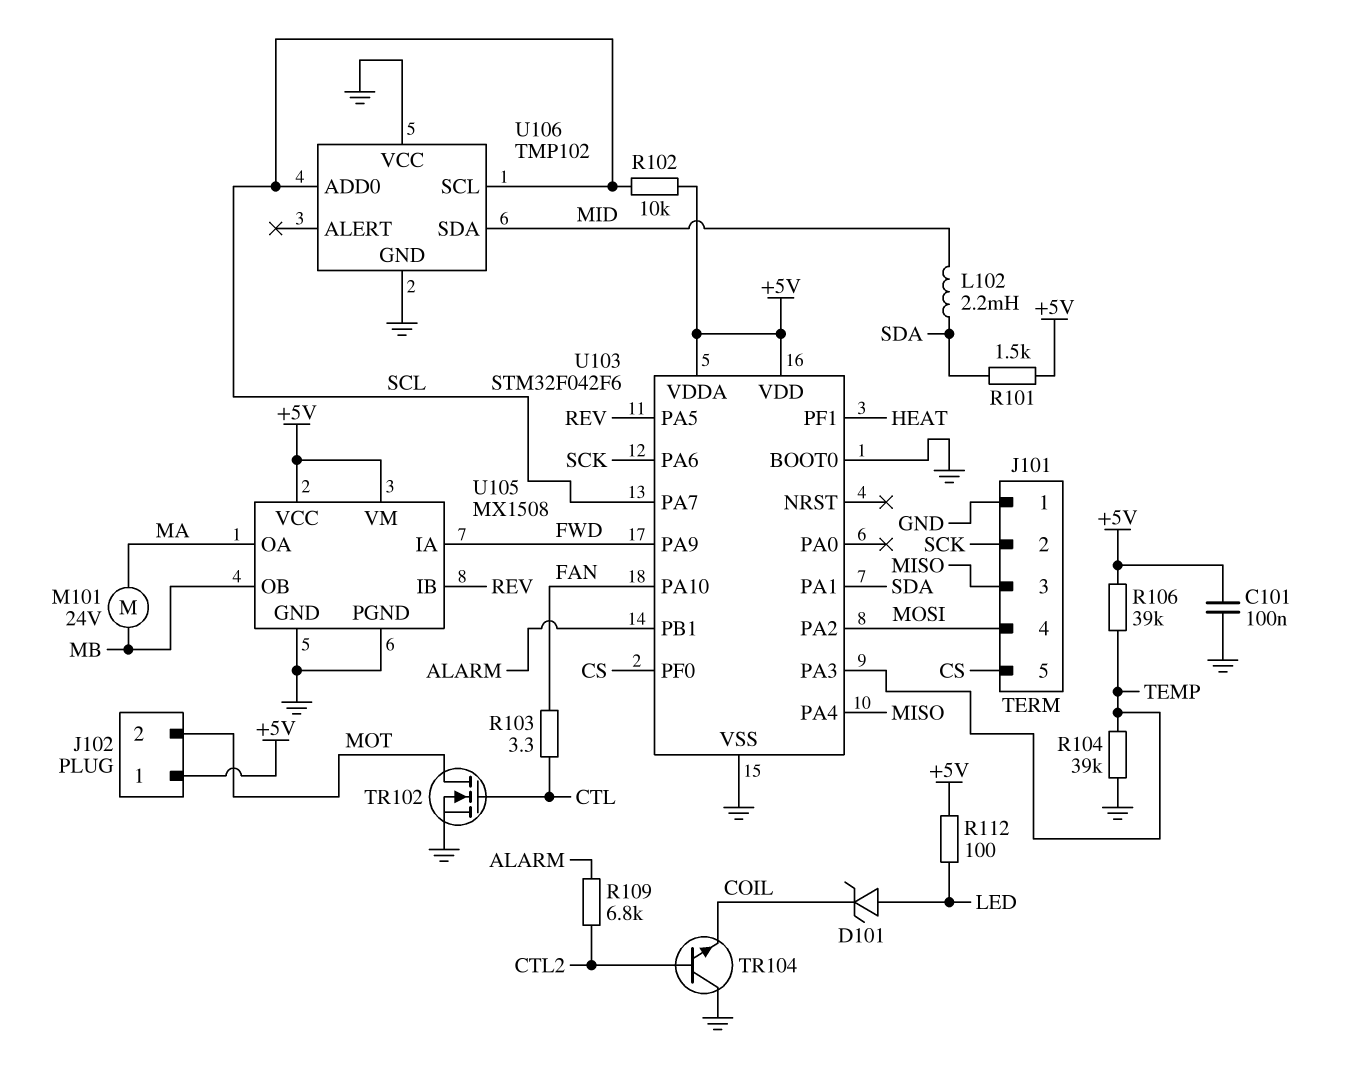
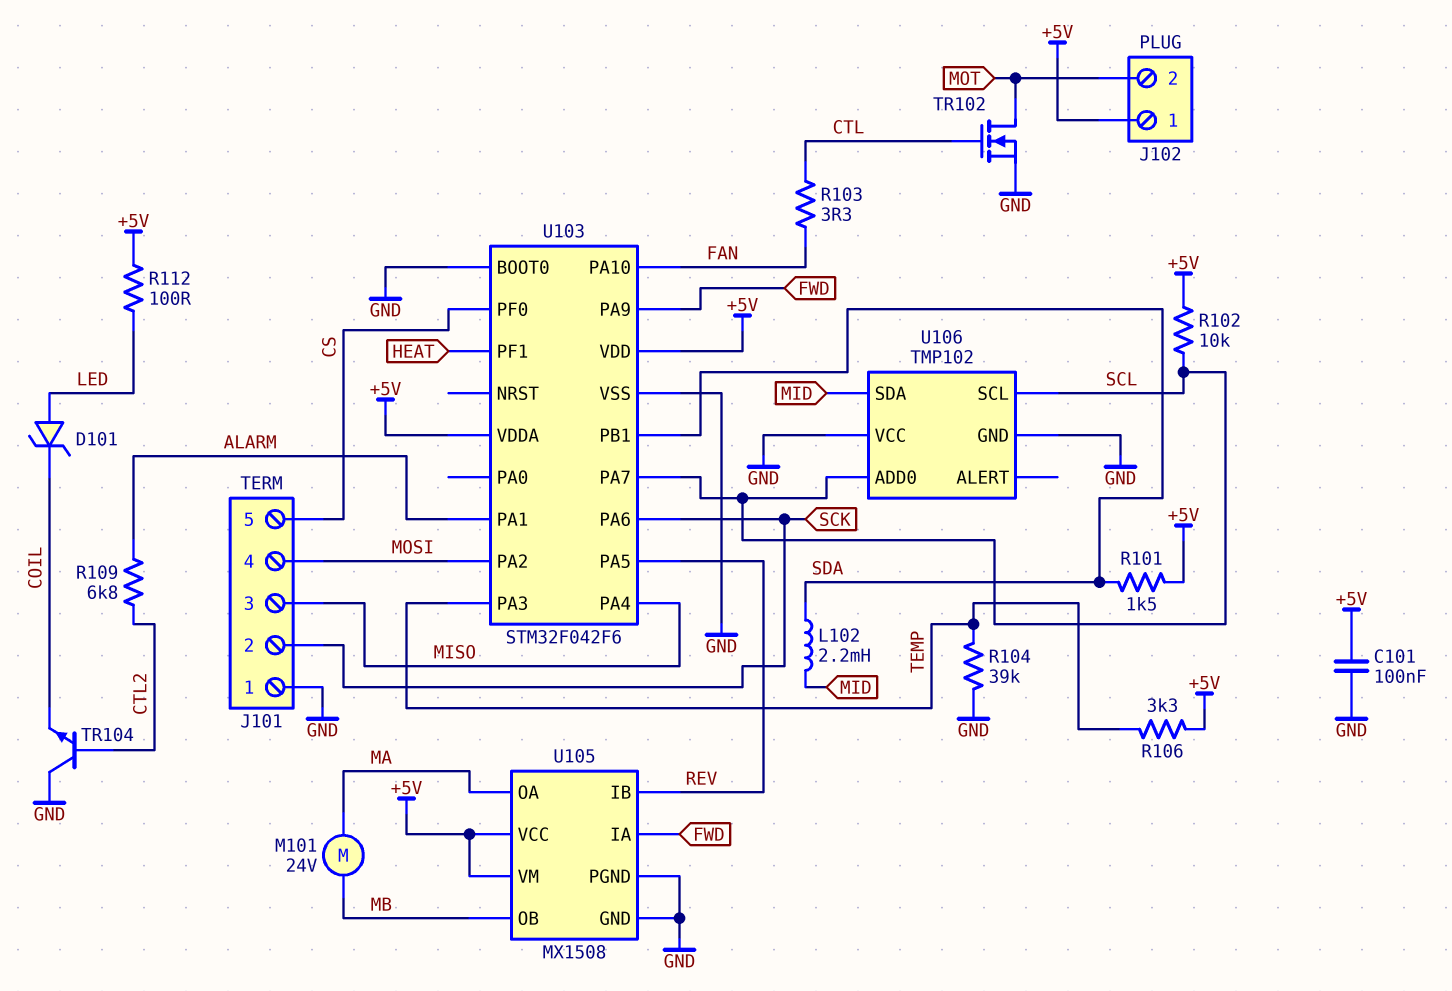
R106: 39k (+5V, TEMP) -> 3.3k (+5V, TEMP)
U103 pin PA1: SDA -> ALARM
U103 pin PB1: ALARM -> SDA

